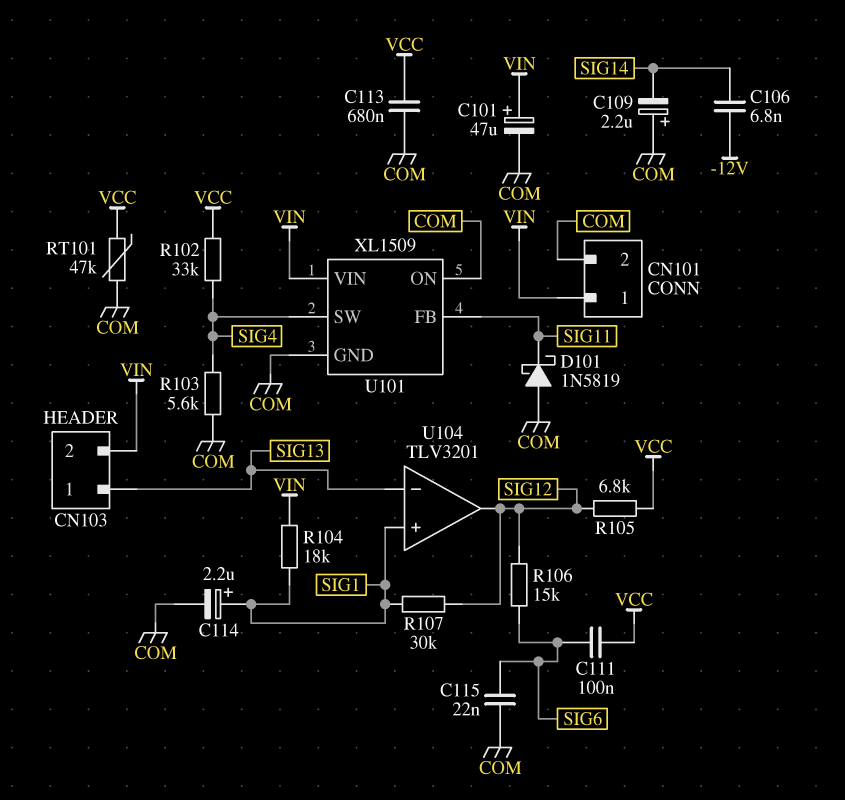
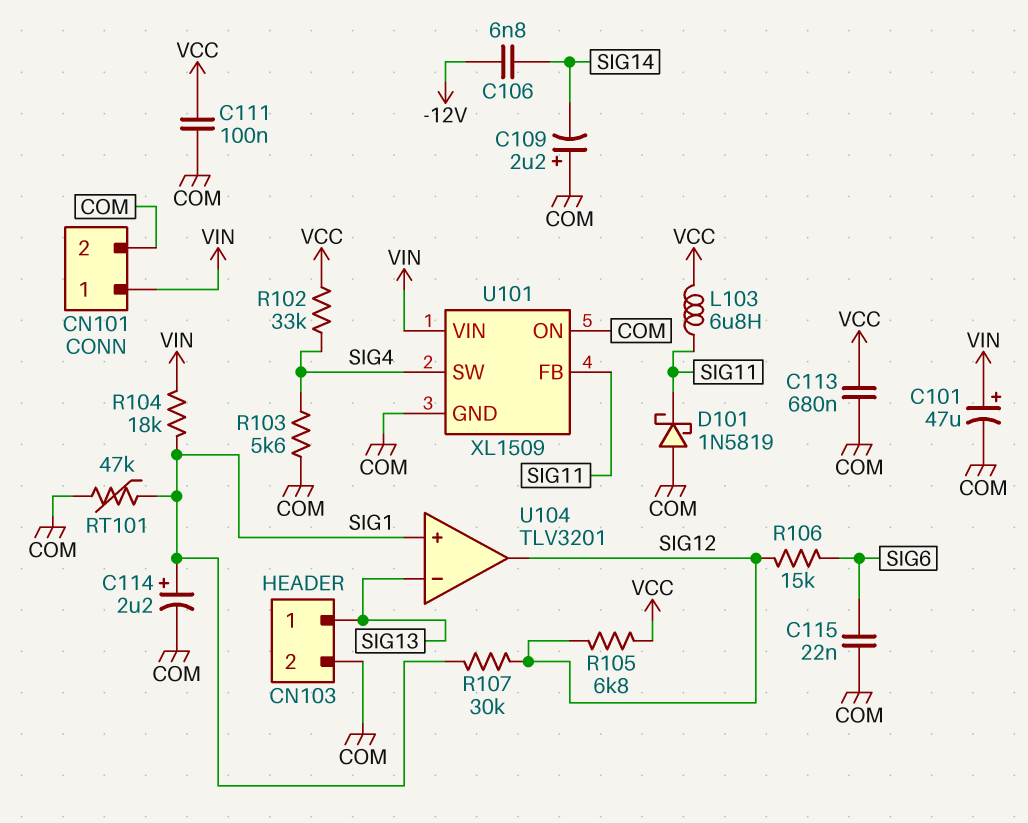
C111: 100nF (SIG6, VCC) -> 100nF (COM, VCC)
CN103 pin 2: VIN -> COM
L103: none -> 6.8uH (SIG11, VCC)
RT101: 47k (COM, VCC) -> 47k (COM, SIG1)

